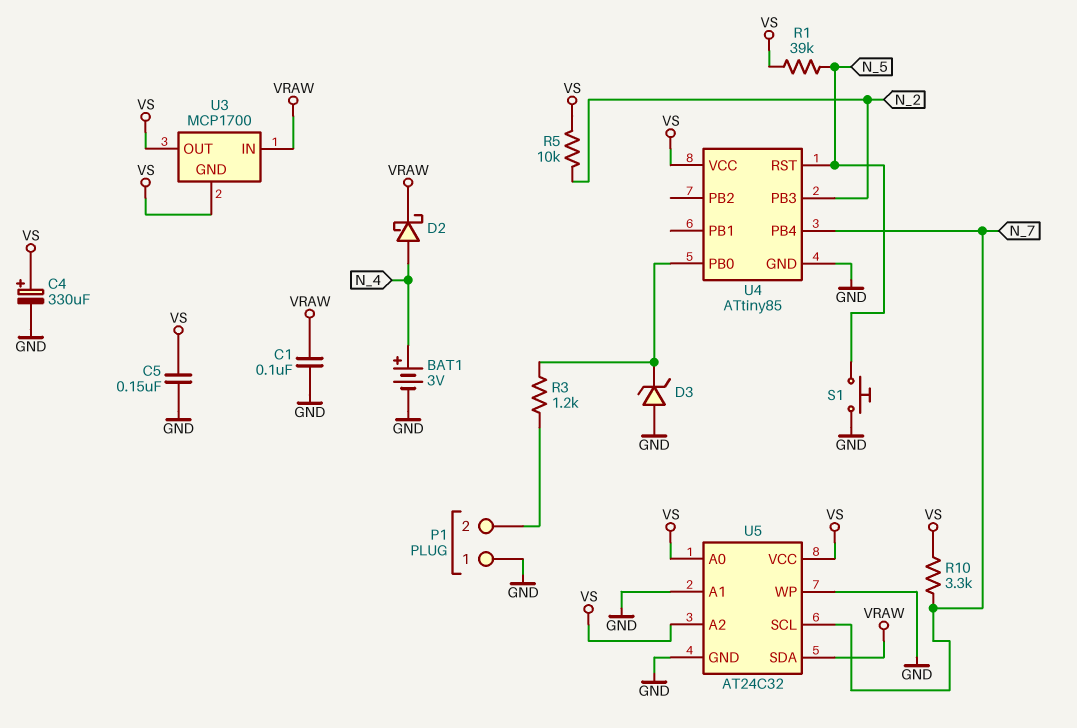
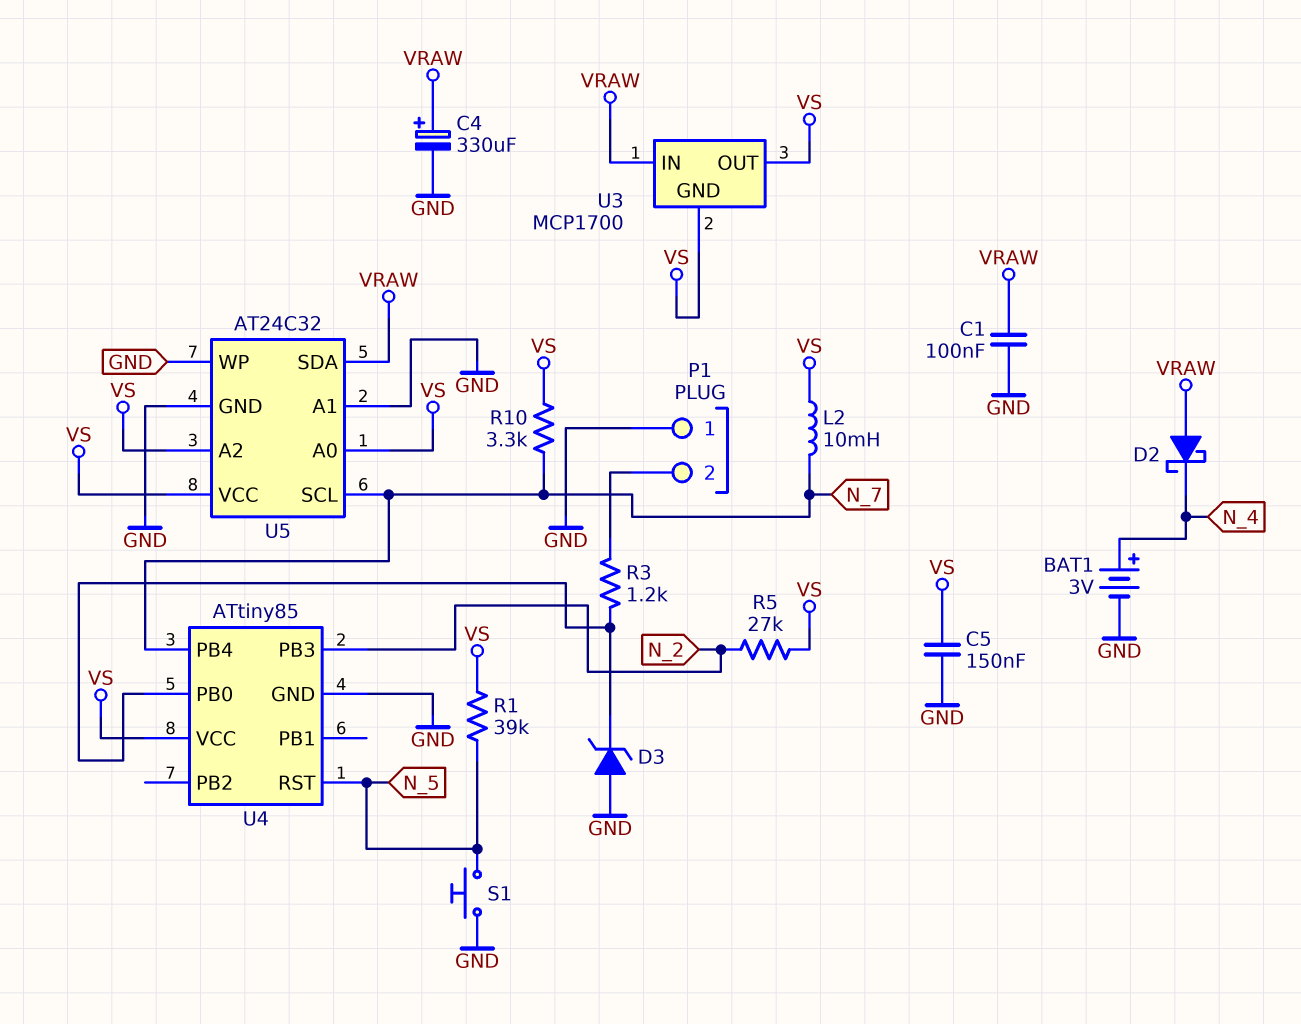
C4: 330uF (plus VS, minus GND) -> 330uF (plus VRAW, minus GND)
D2: schottky (A N_4, K VRAW) -> schottky (A VRAW, K N_4)
L2: none -> 10mH (N_7, VS)
R5: 10k (N_2, VS) -> 27k (N_2, VS)

